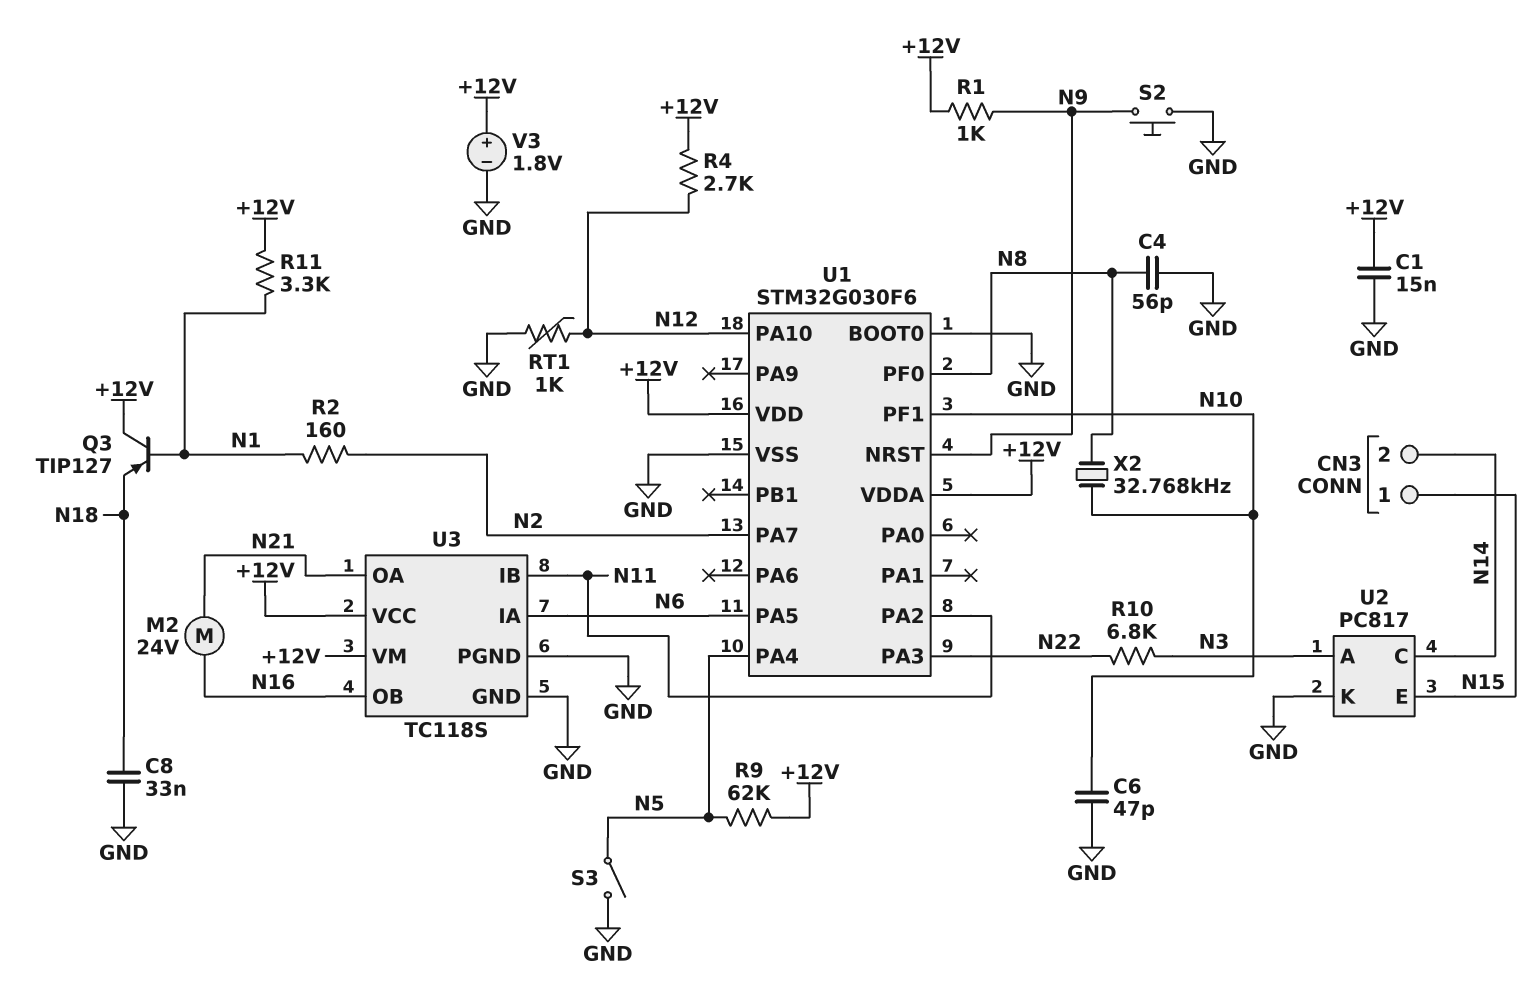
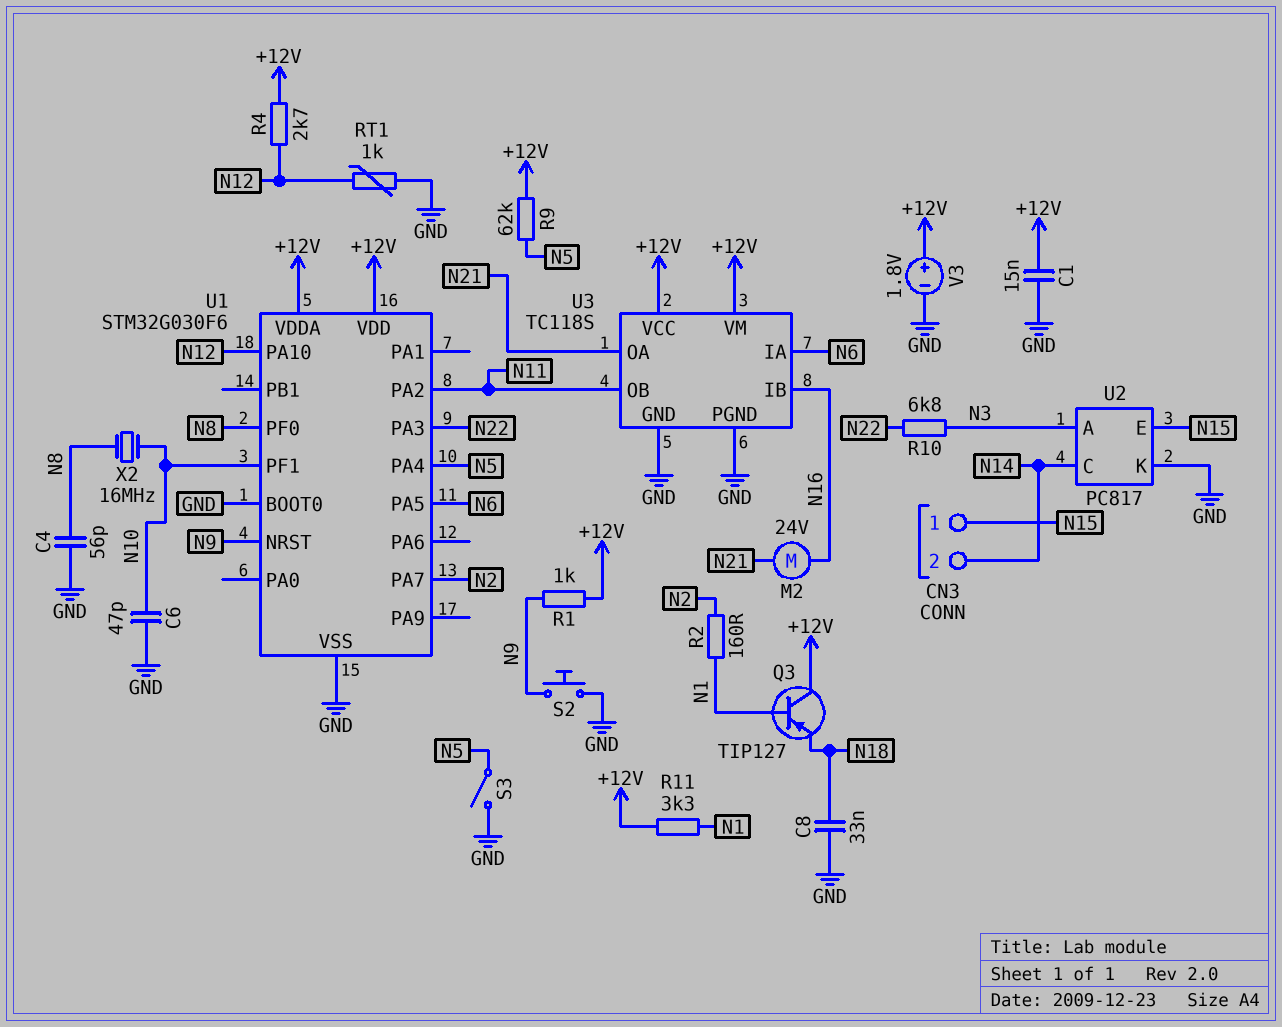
U3 pin IB: N11 -> N16
U3 pin OB: N16 -> N11
X2: 32.768kHz (N8, N10) -> 16MHz (N8, N10)

